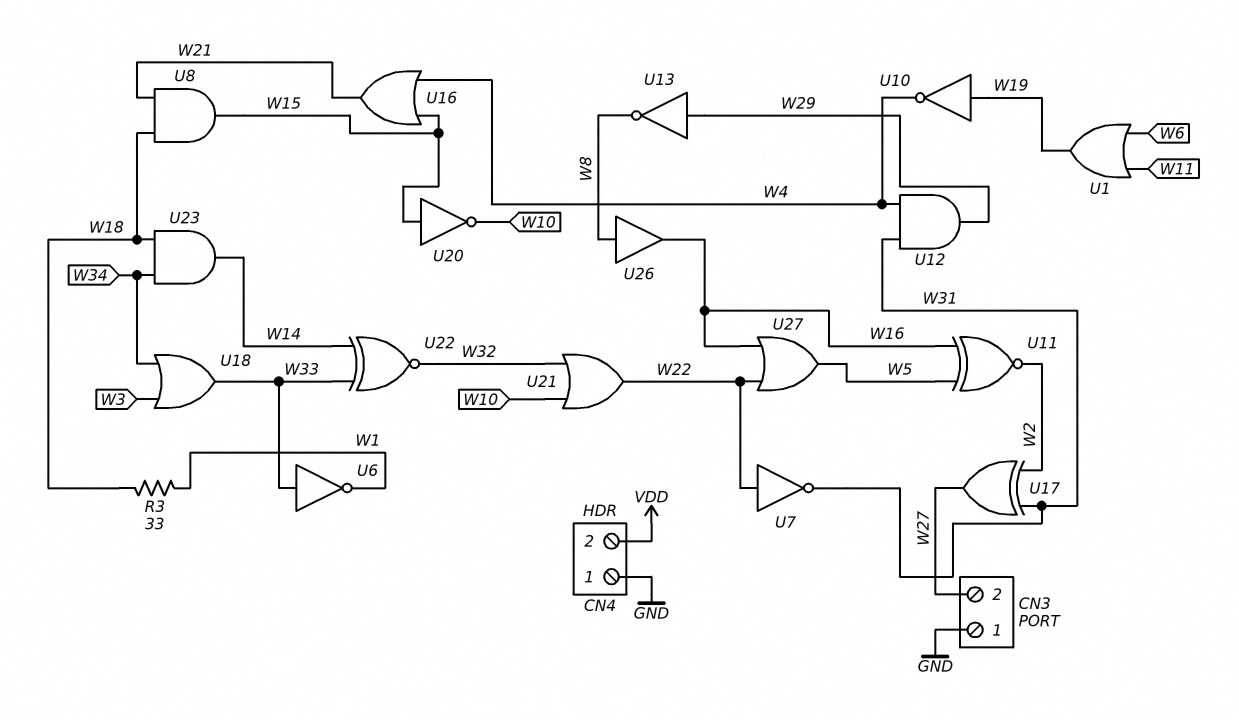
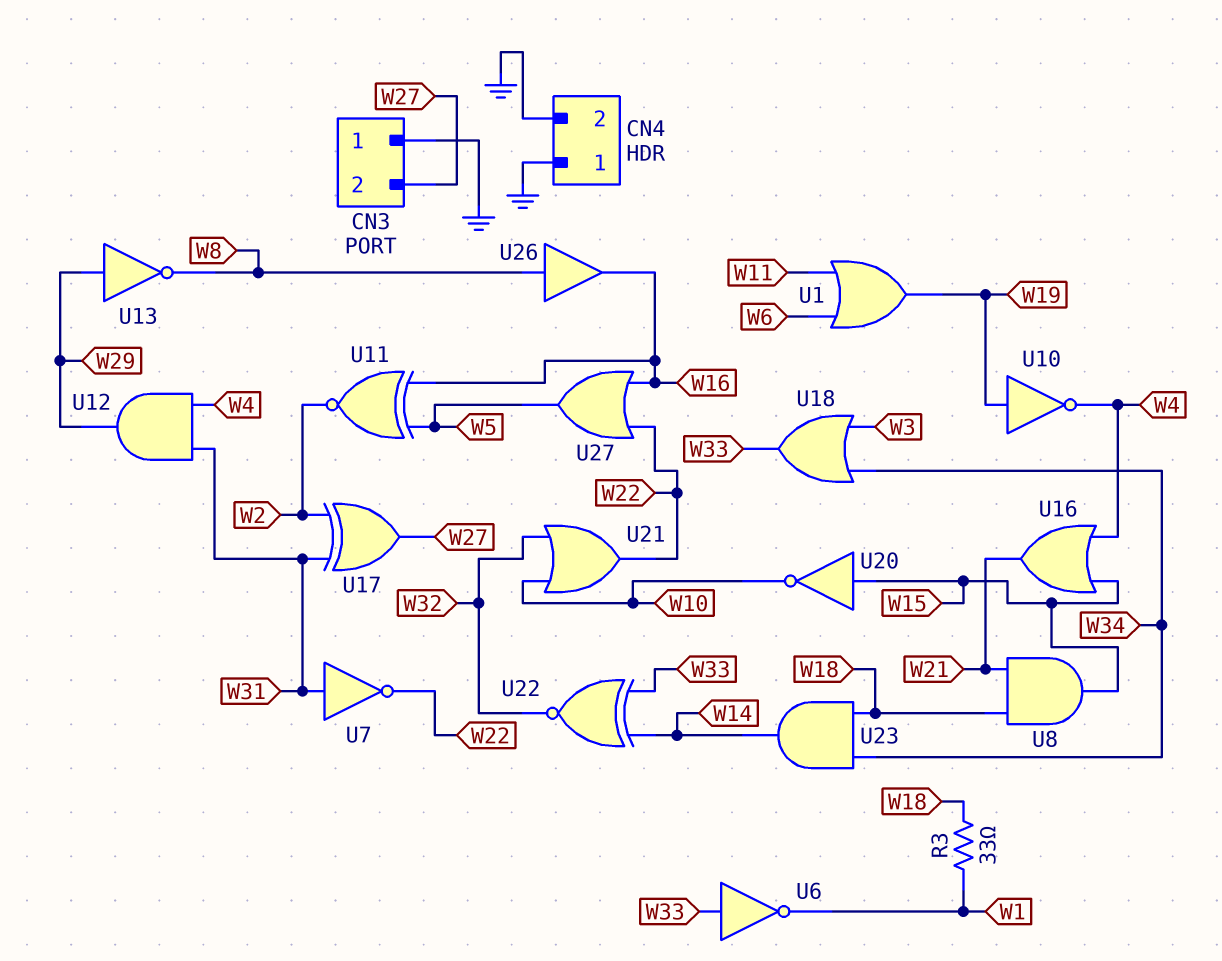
CN4 pin 2: VDD -> GND
U7: NOT (in W22, out W31) -> NOT (in W31, out W22)

